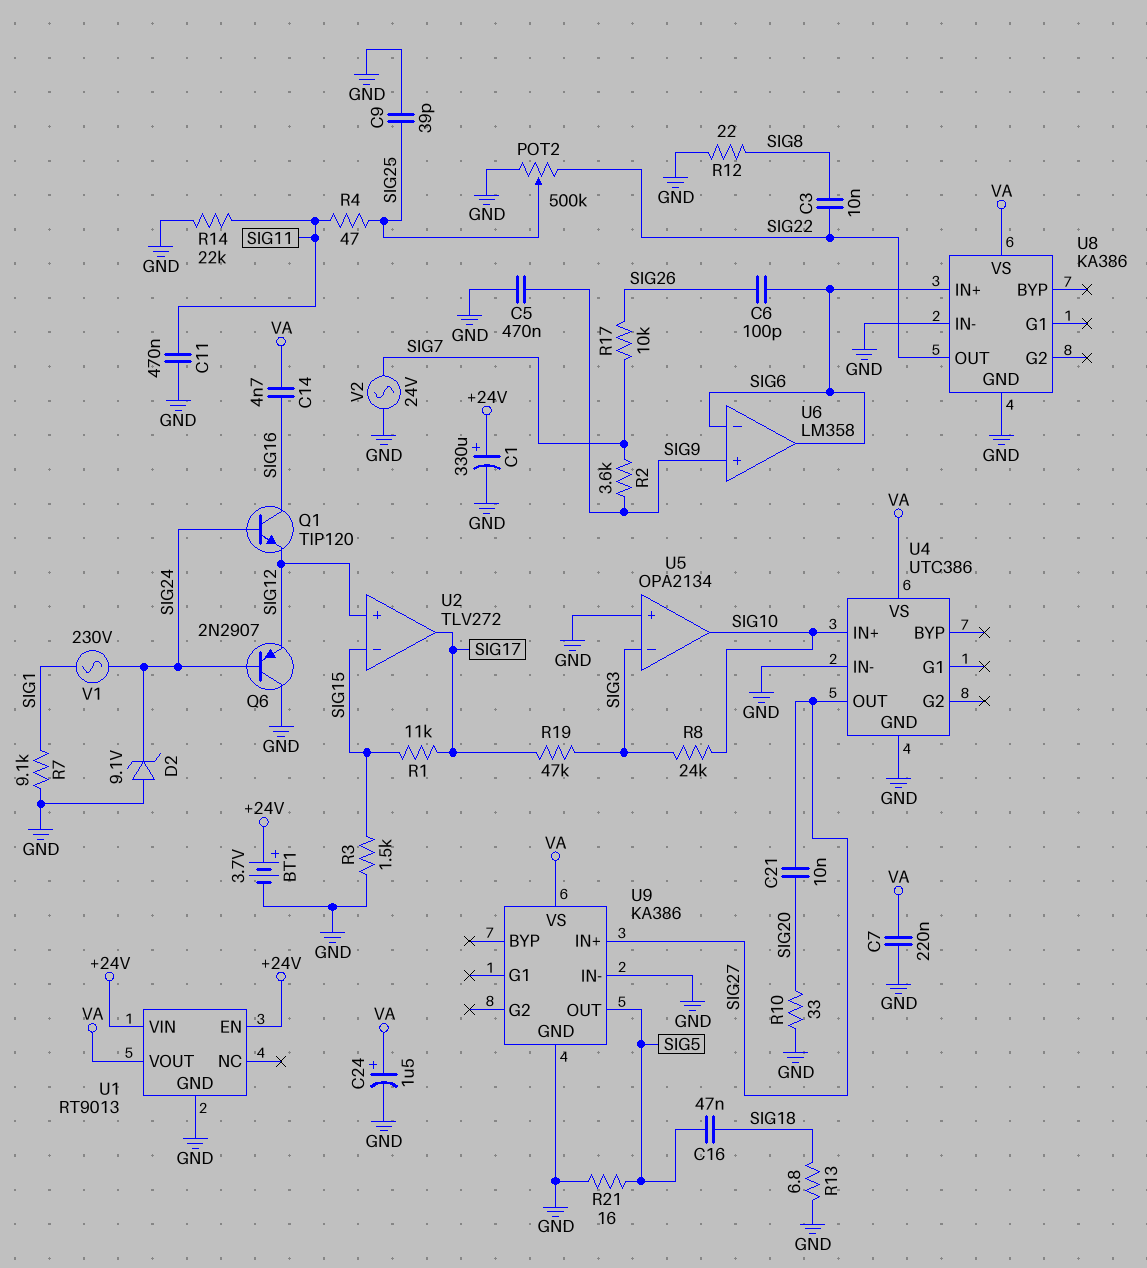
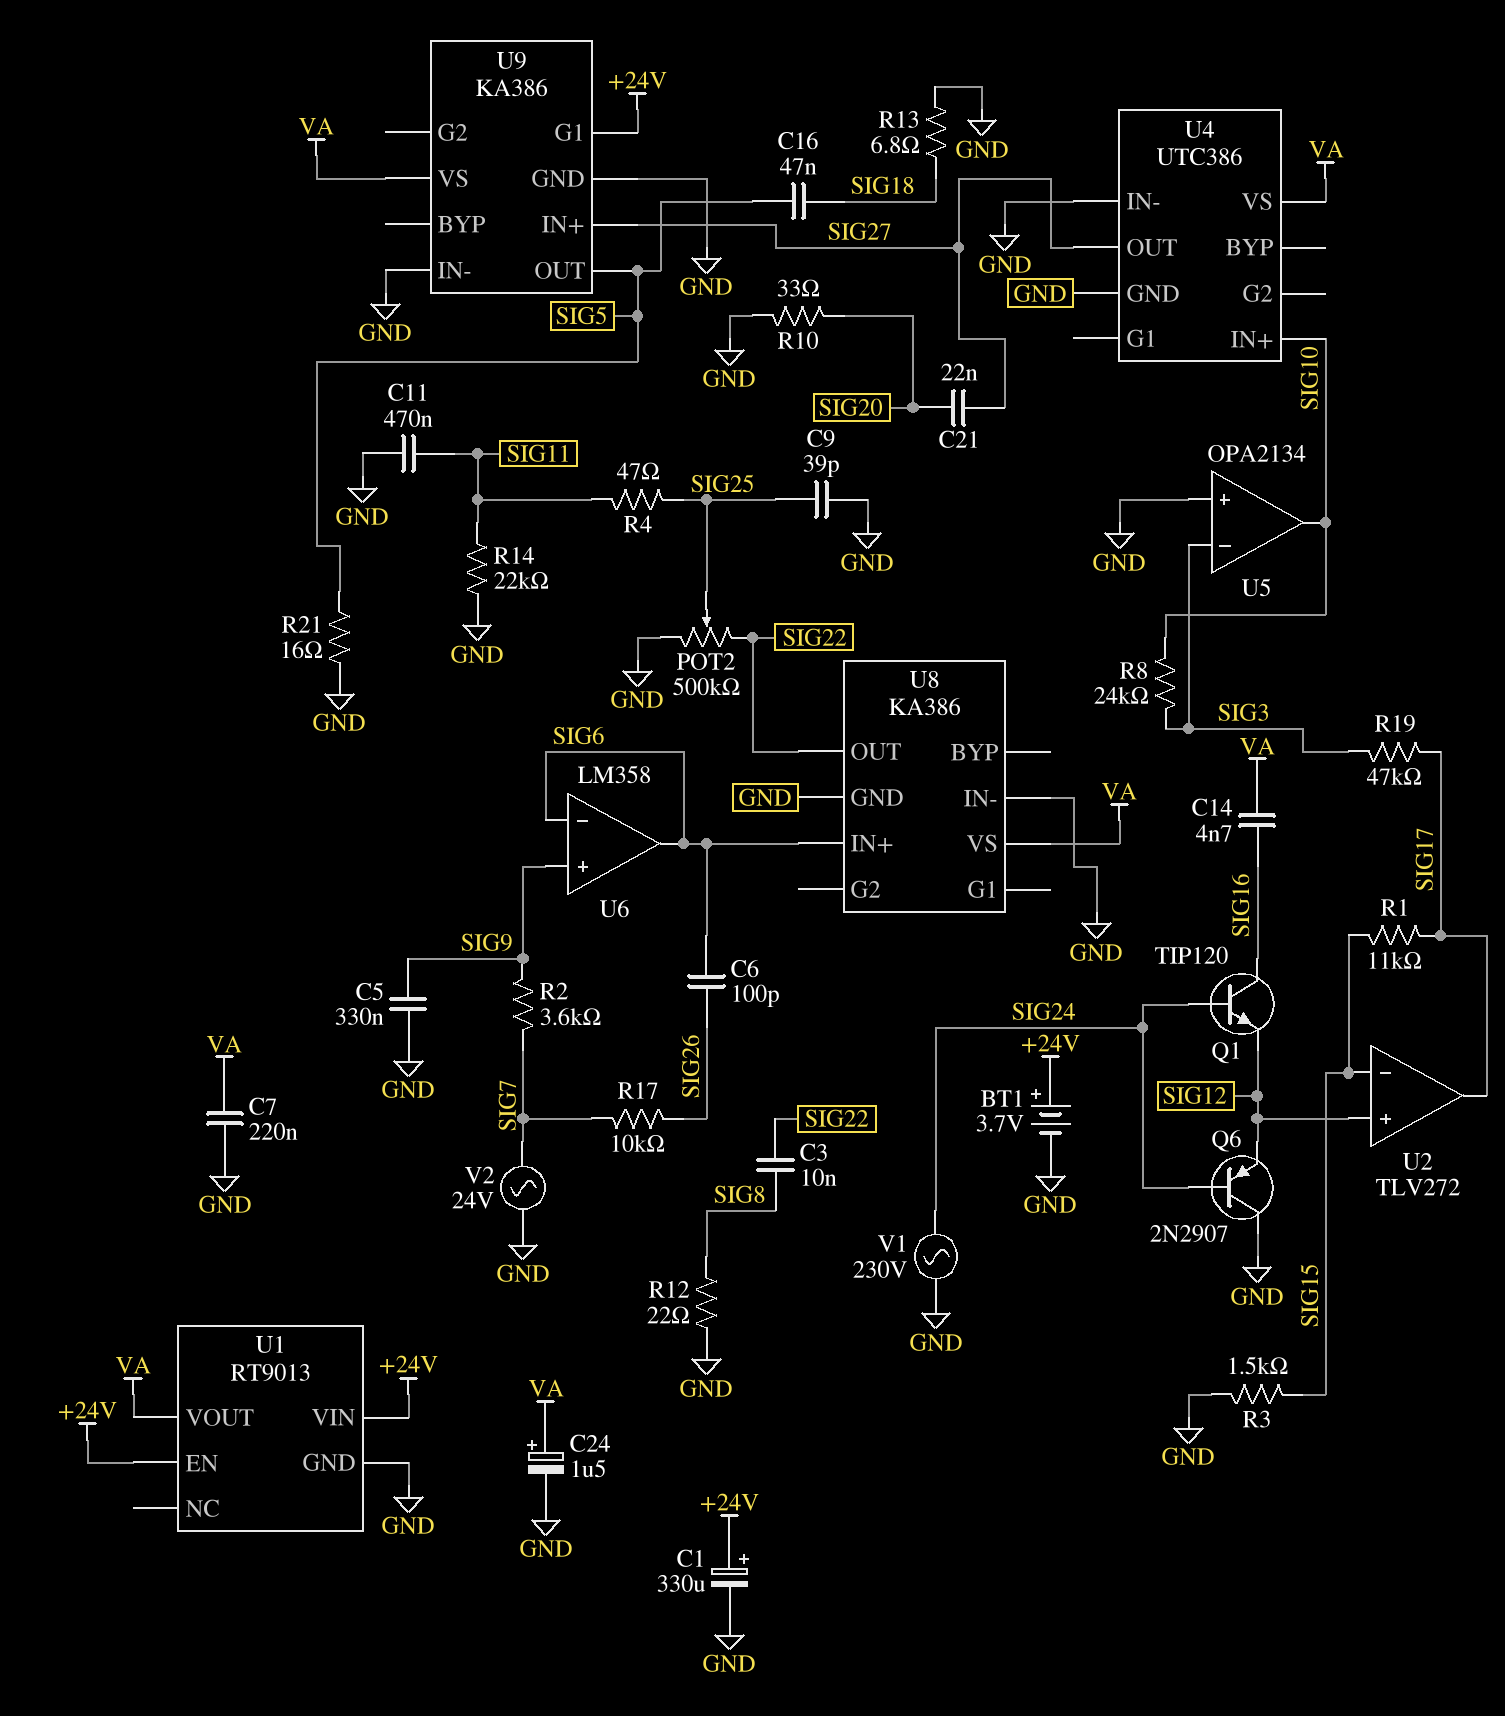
C5: 470nF (GND, SIG9) -> 330nF (GND, SIG9)
C21: 10nF (SIG20, SIG27) -> 22nF (SIG20, SIG27)
D2: zener 9.1V (A GND, K SIG24) -> none
R7: 9.1k (GND, SIG1) -> none
U9 pin G1: none -> +24V
V1: AC 230V (SIG1, SIG24) -> AC 230V (GND, SIG24)

